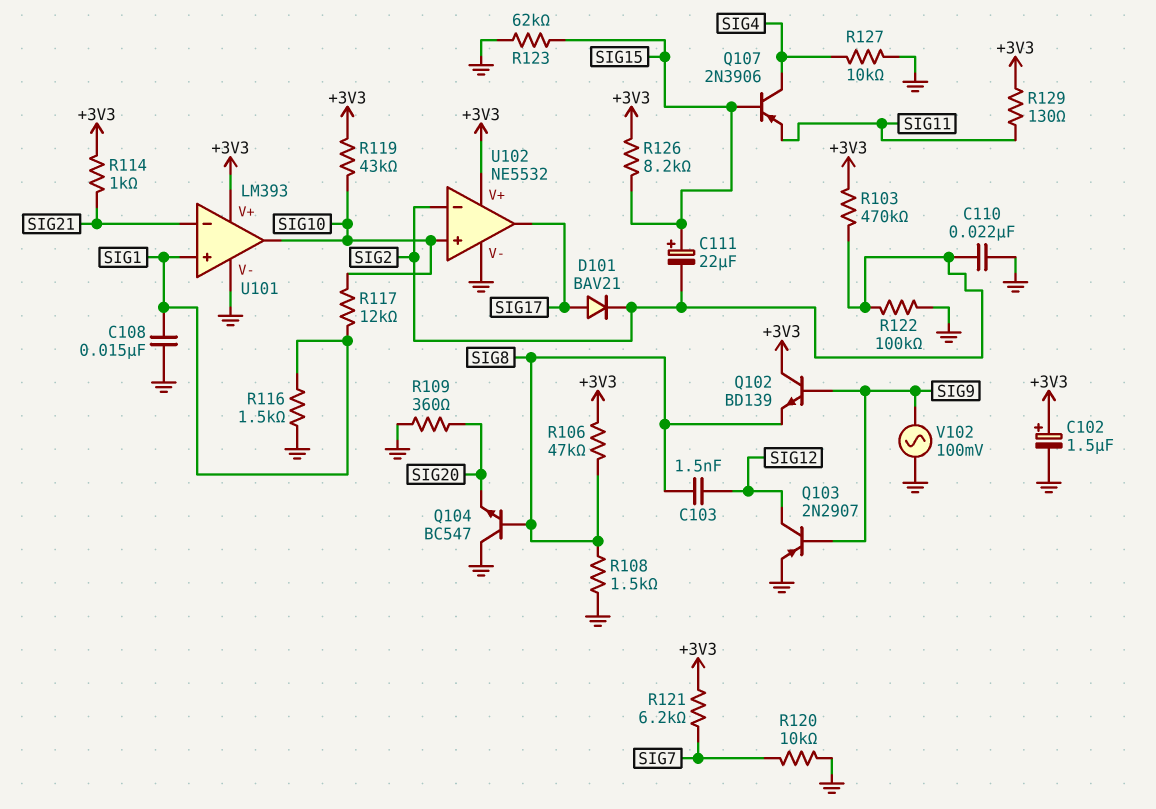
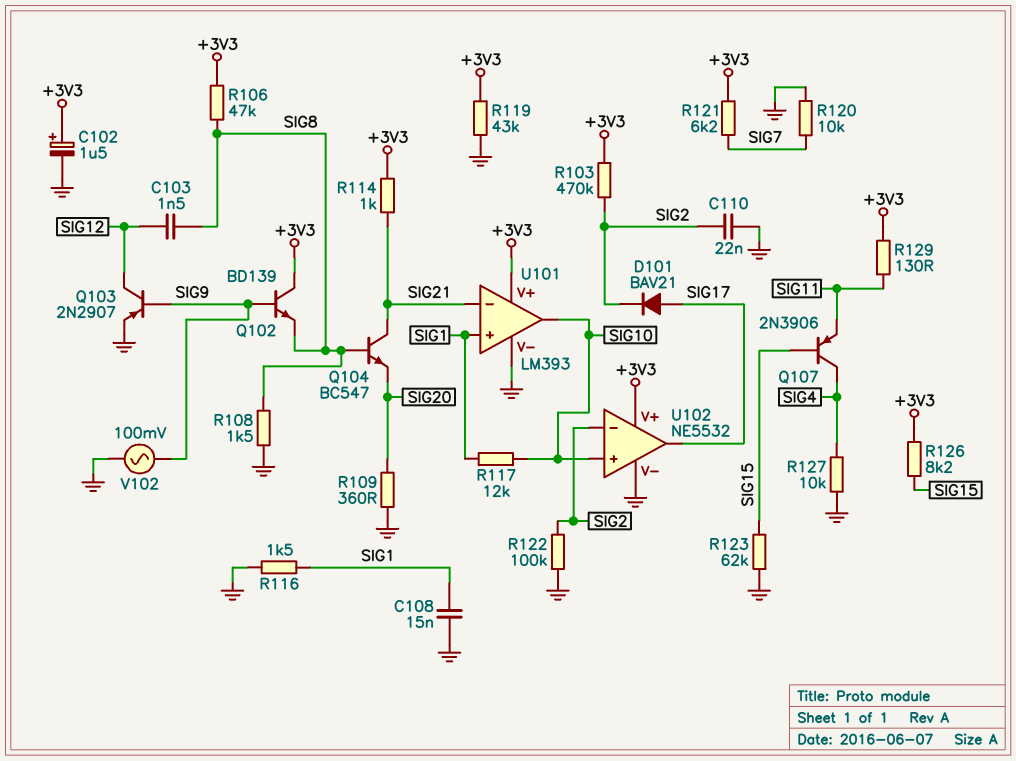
C111: 22uF (plus SIG15, minus SIG2) -> none
Q104: NPN BC547 (B SIG8, C GND, E SIG20) -> NPN BC547 (B SIG8, C SIG21, E SIG20)
R119: 43k (+3V3, SIG10) -> 43k (+3V3, GND)

